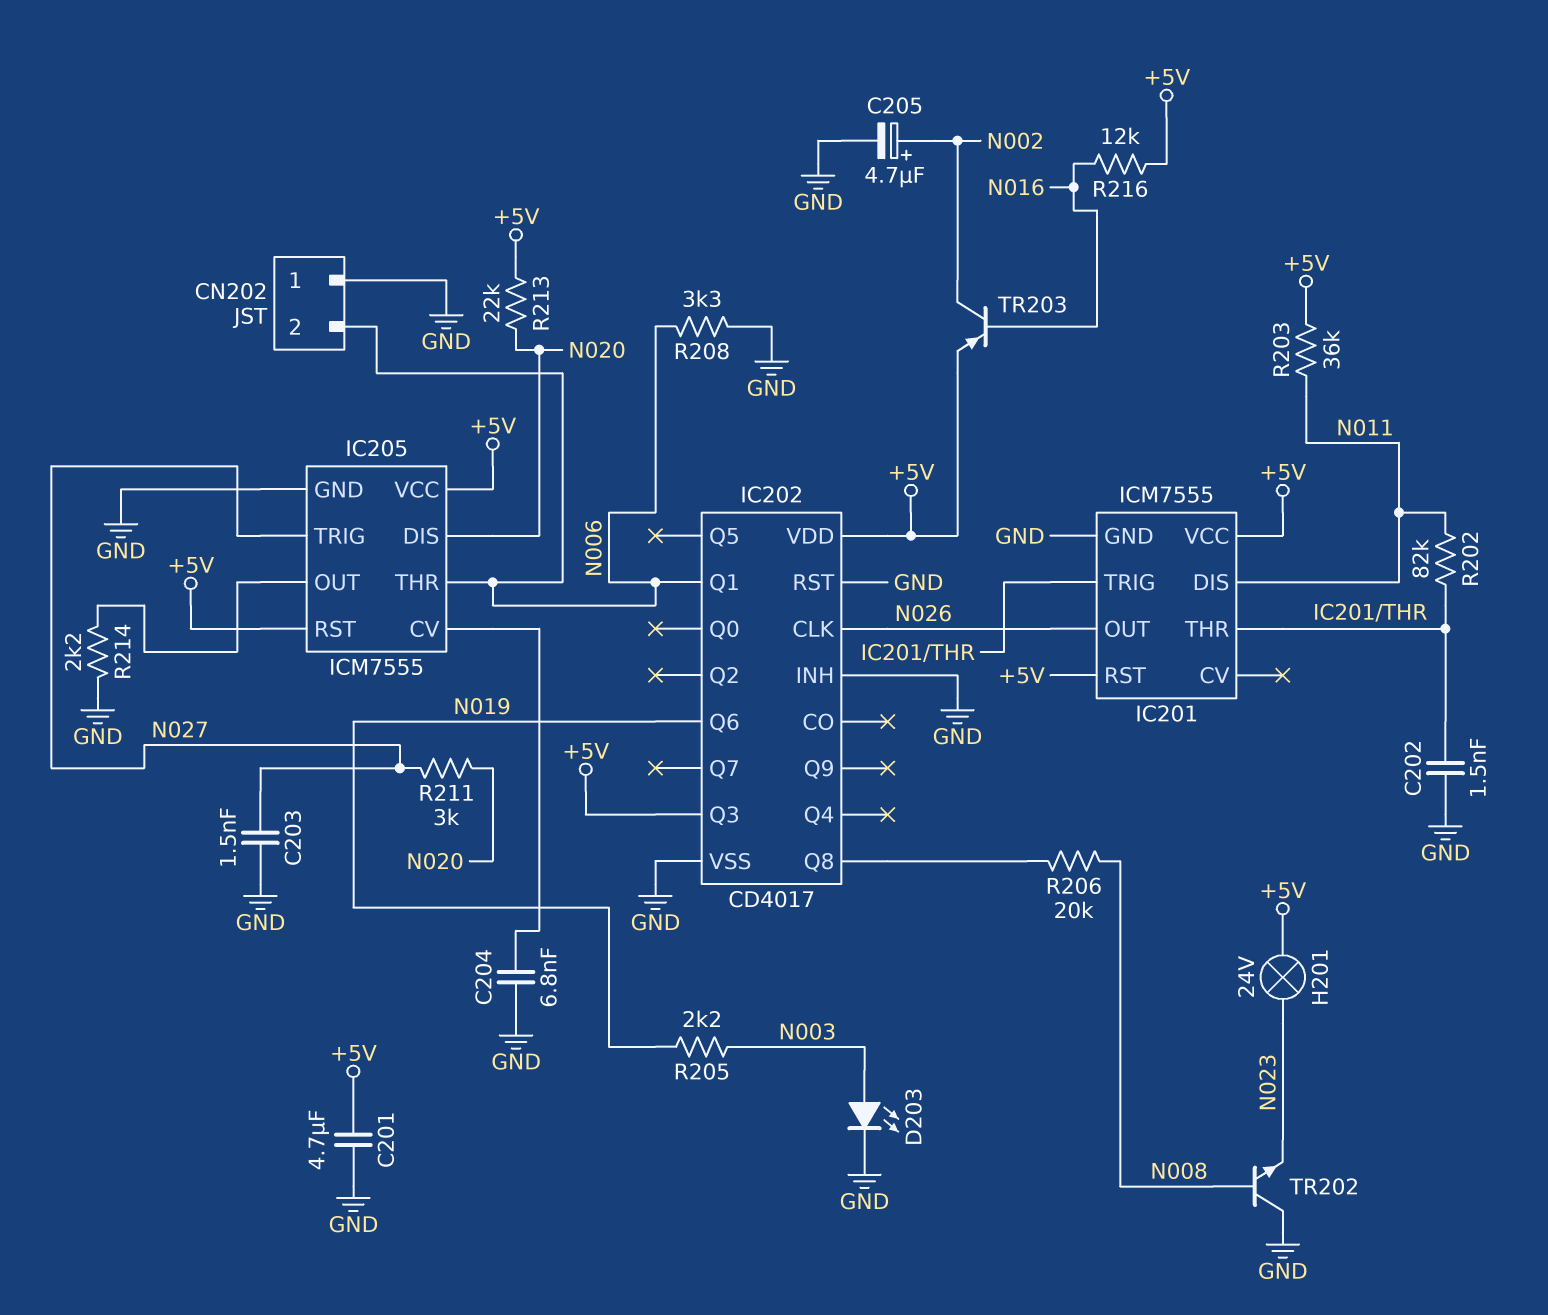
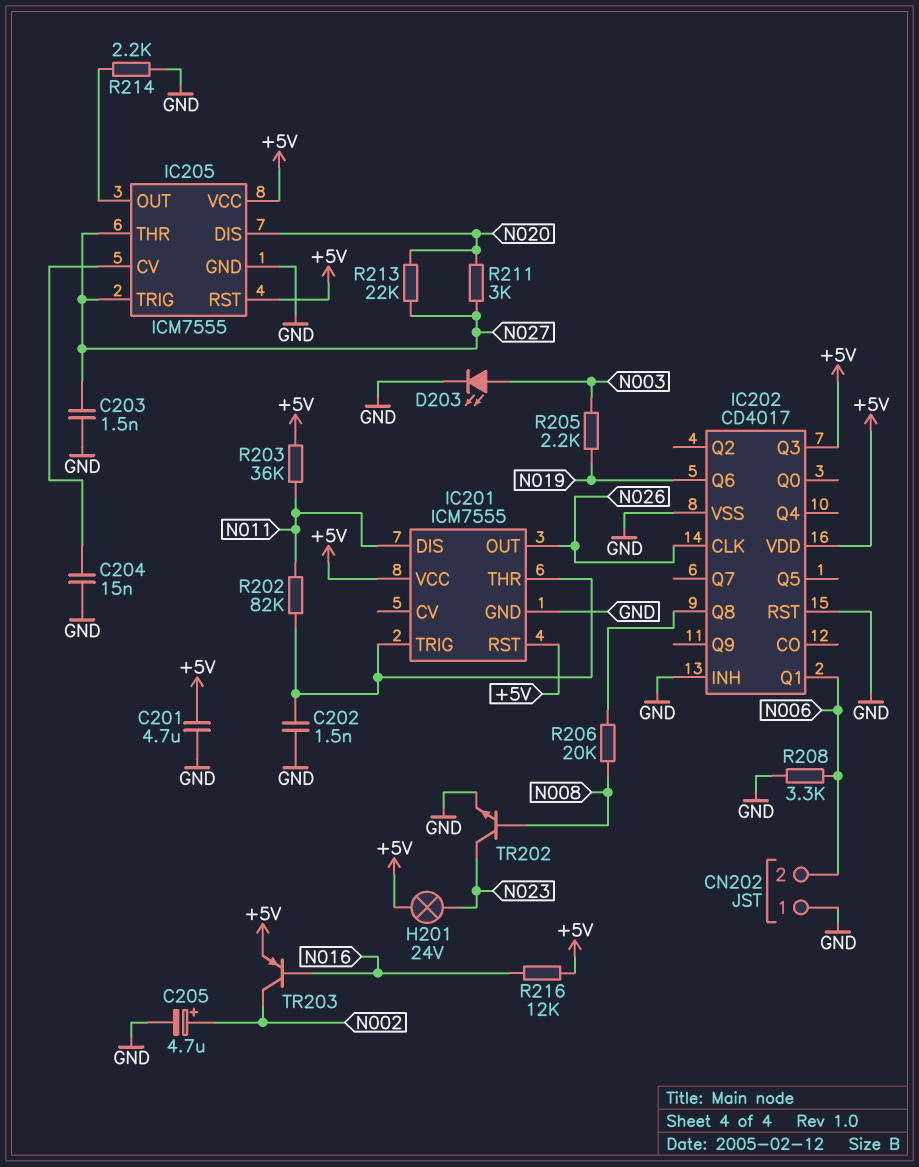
C204: 6.8nF (GND, IC205/CV) -> 15nF (GND, IC205/CV)
IC205 pin THR: N006 -> N027
R213: 22k (+5V, N020) -> 22k (N020, N027)
TR202: NPN (B N008, C GND, E N023) -> NPN (B N008, C N023, E GND)

